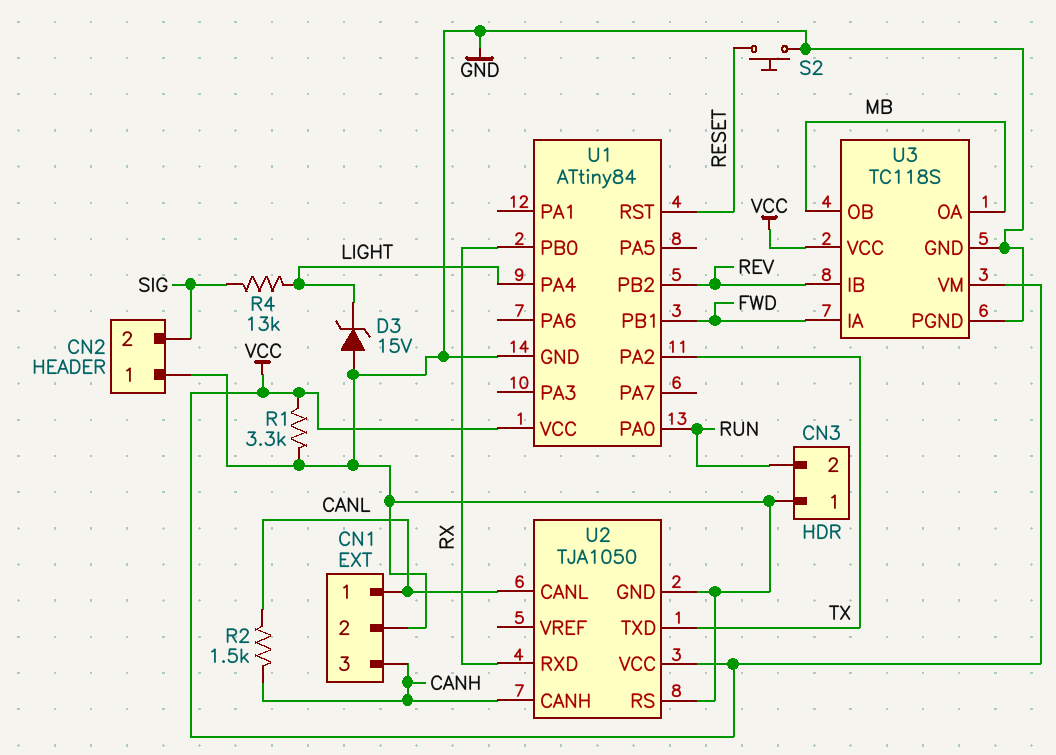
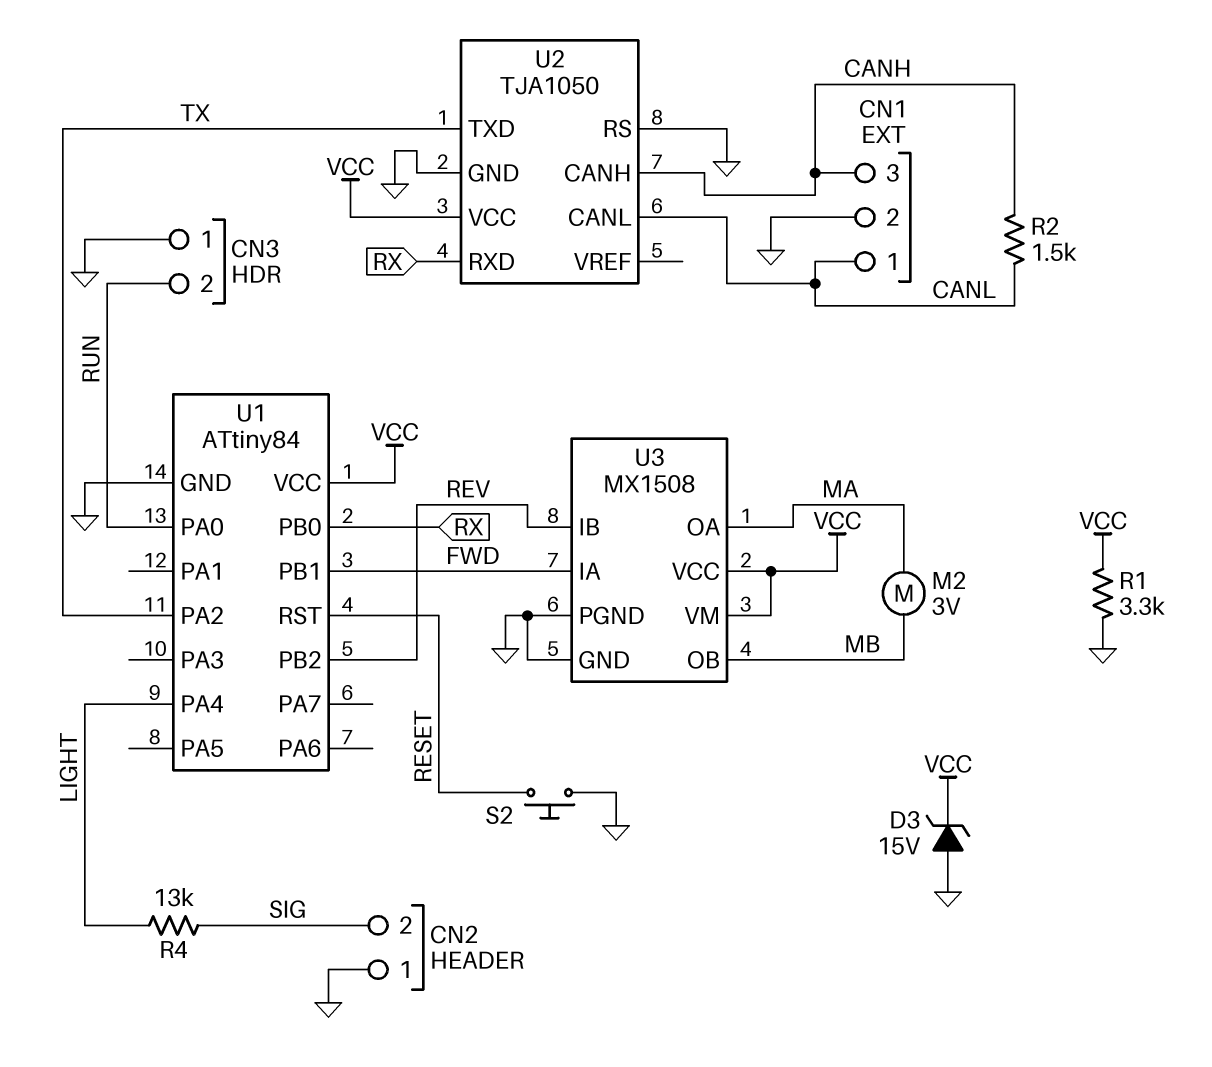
D3: zener 15V (A GND, K LIGHT) -> zener 15V (A GND, K VCC)
M2: none -> motor 3V (MA, MB)
U3: TC118S -> MX1508
U3 pin OA: MB -> MA

